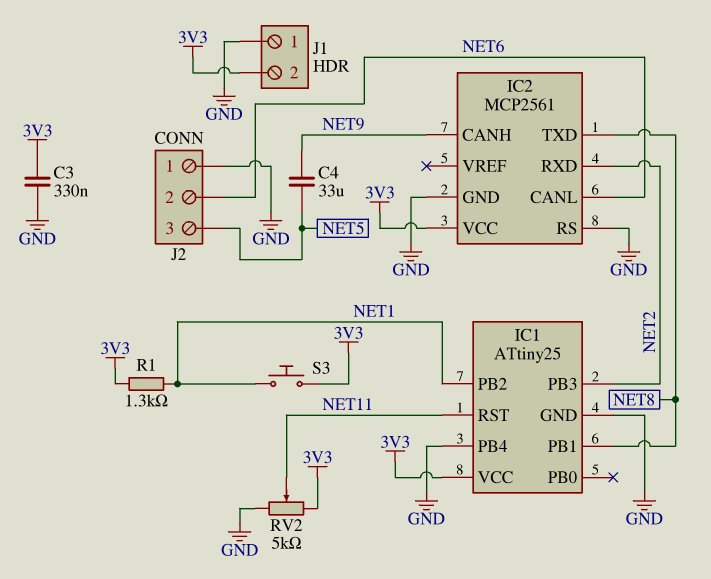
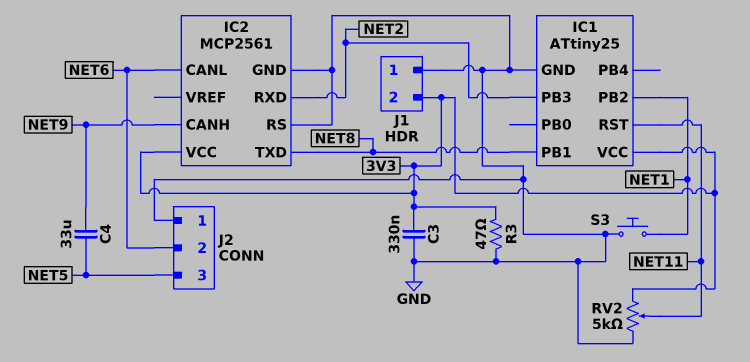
IC1 pin PB4: GND -> none
R1: 1.3k (3V3, NET1) -> none
R3: none -> 47 (3V3, GND)
S3: button (3V3, NET1) -> button (GND, NET1)

